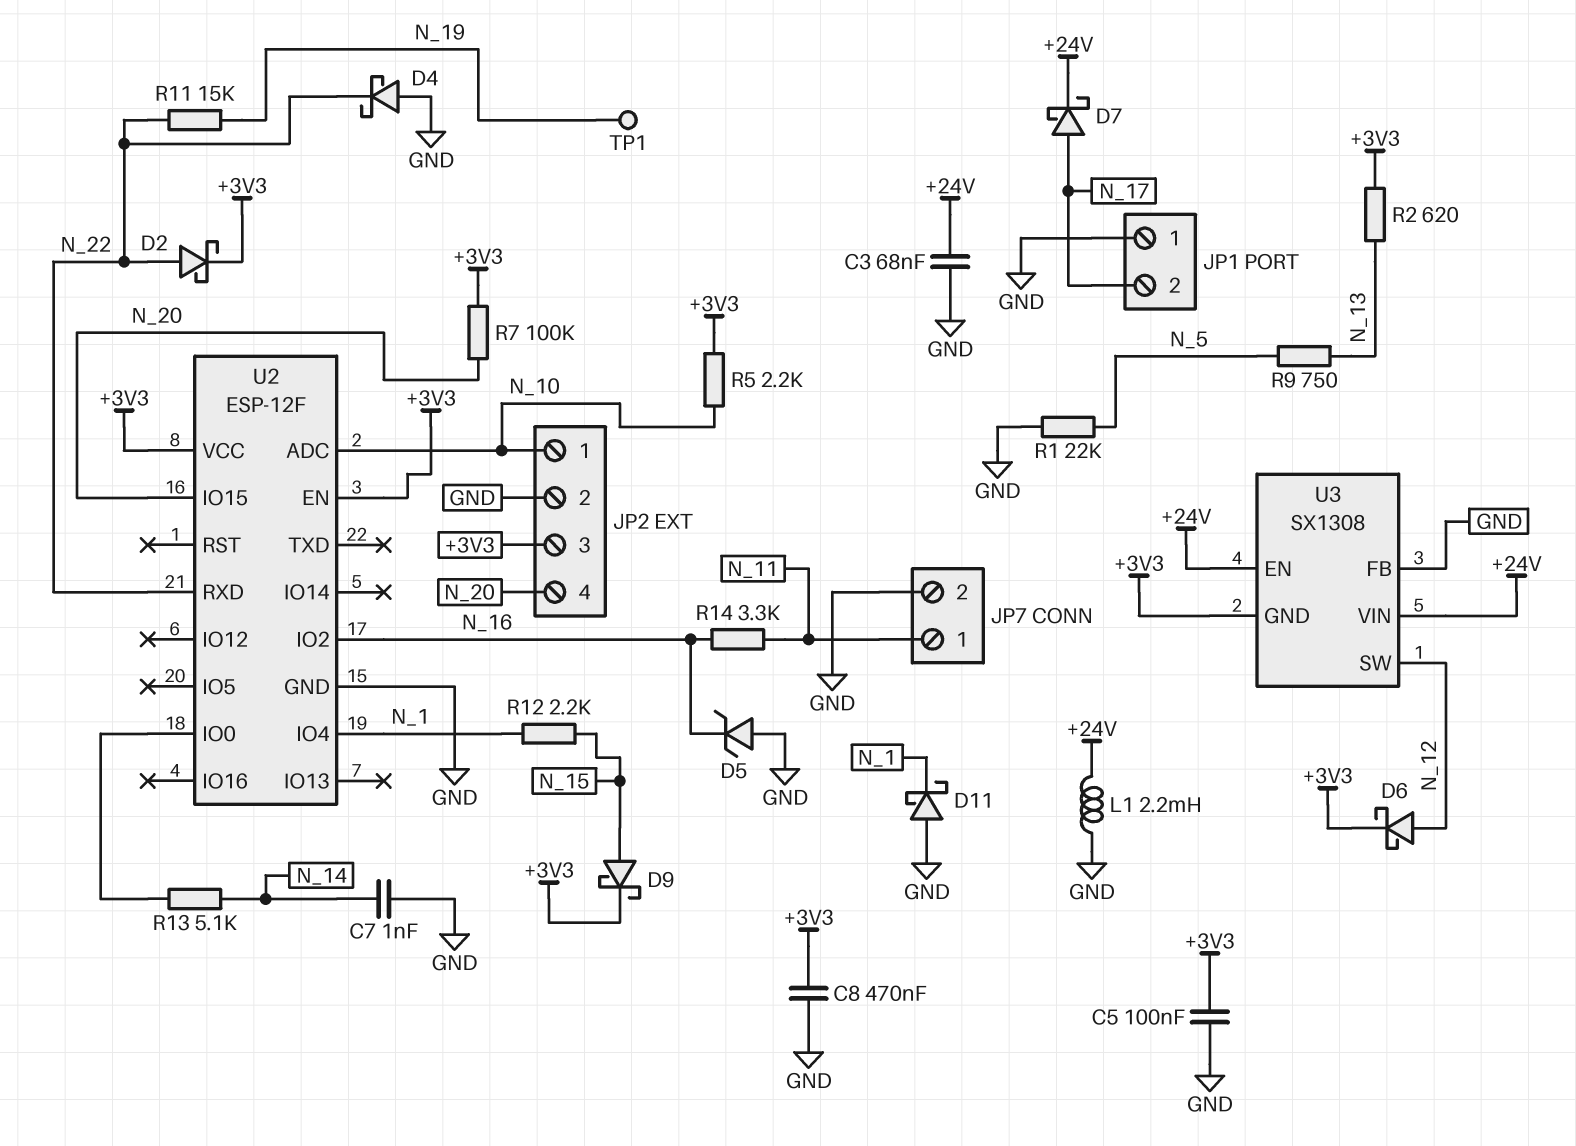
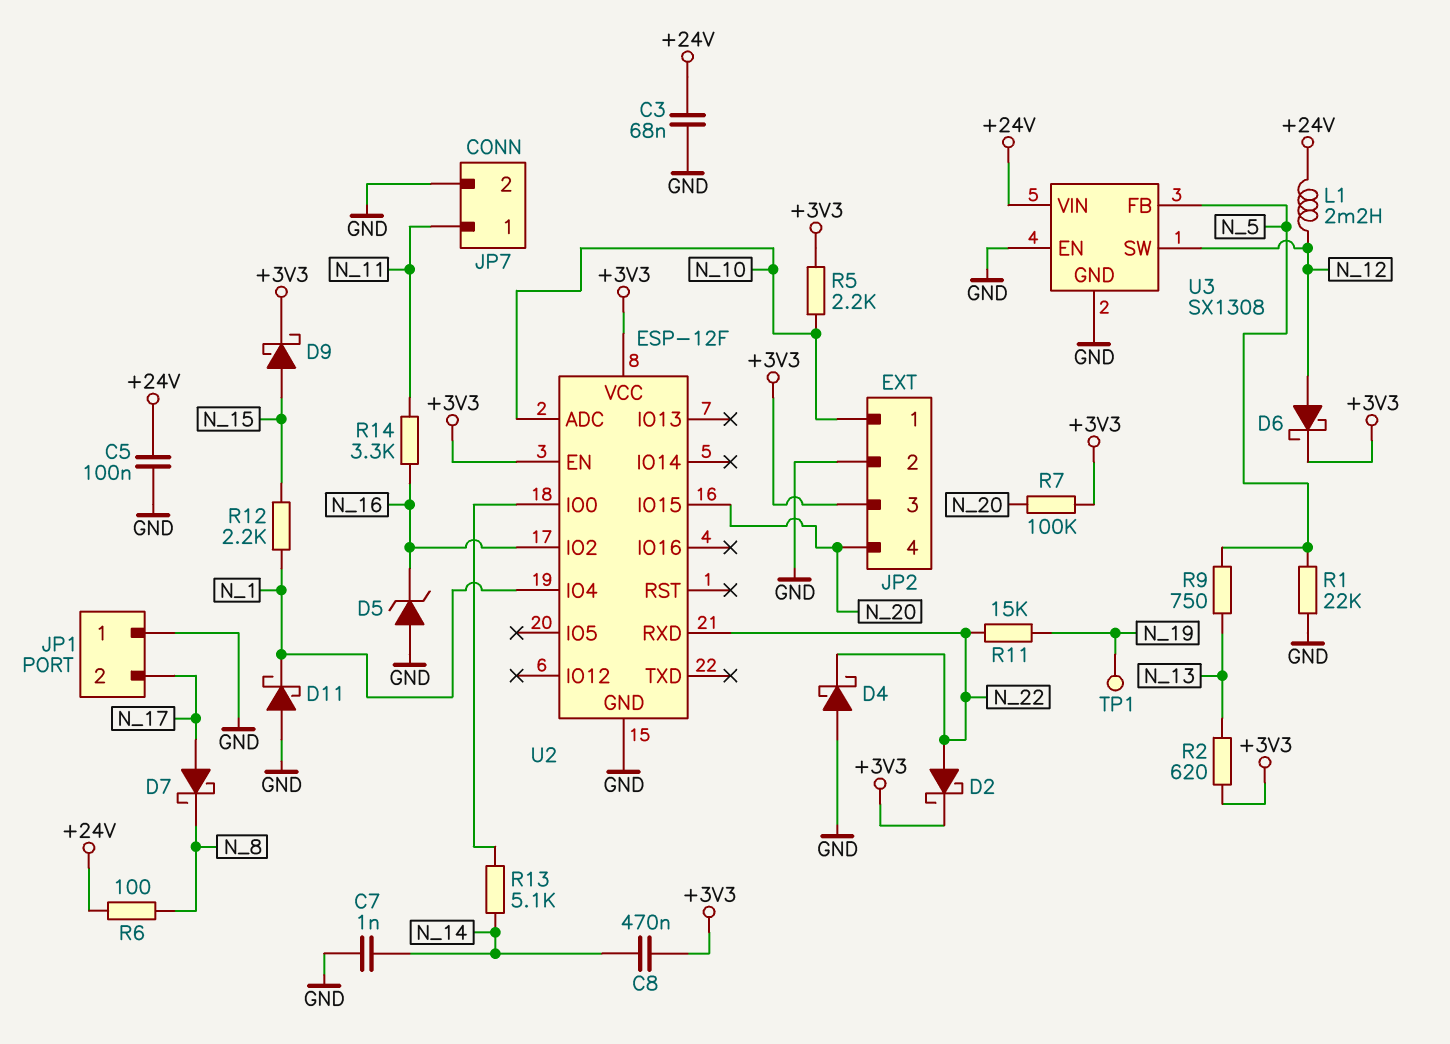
C5: 100nF (+3V3, GND) -> 100nF (+24V, GND)
C8: 470nF (+3V3, GND) -> 470nF (+3V3, N_14)
D7: schottky (A N_17, K +24V) -> schottky (A N_17, K N_8)
L1: 2.2mH (+24V, GND) -> 2.2mH (+24V, N_12)
R6: none -> 100 (+24V, N_8)
U3 pin EN: +24V -> GND
U3 pin FB: GND -> N_5
U3 pin GND: +3V3 -> GND

